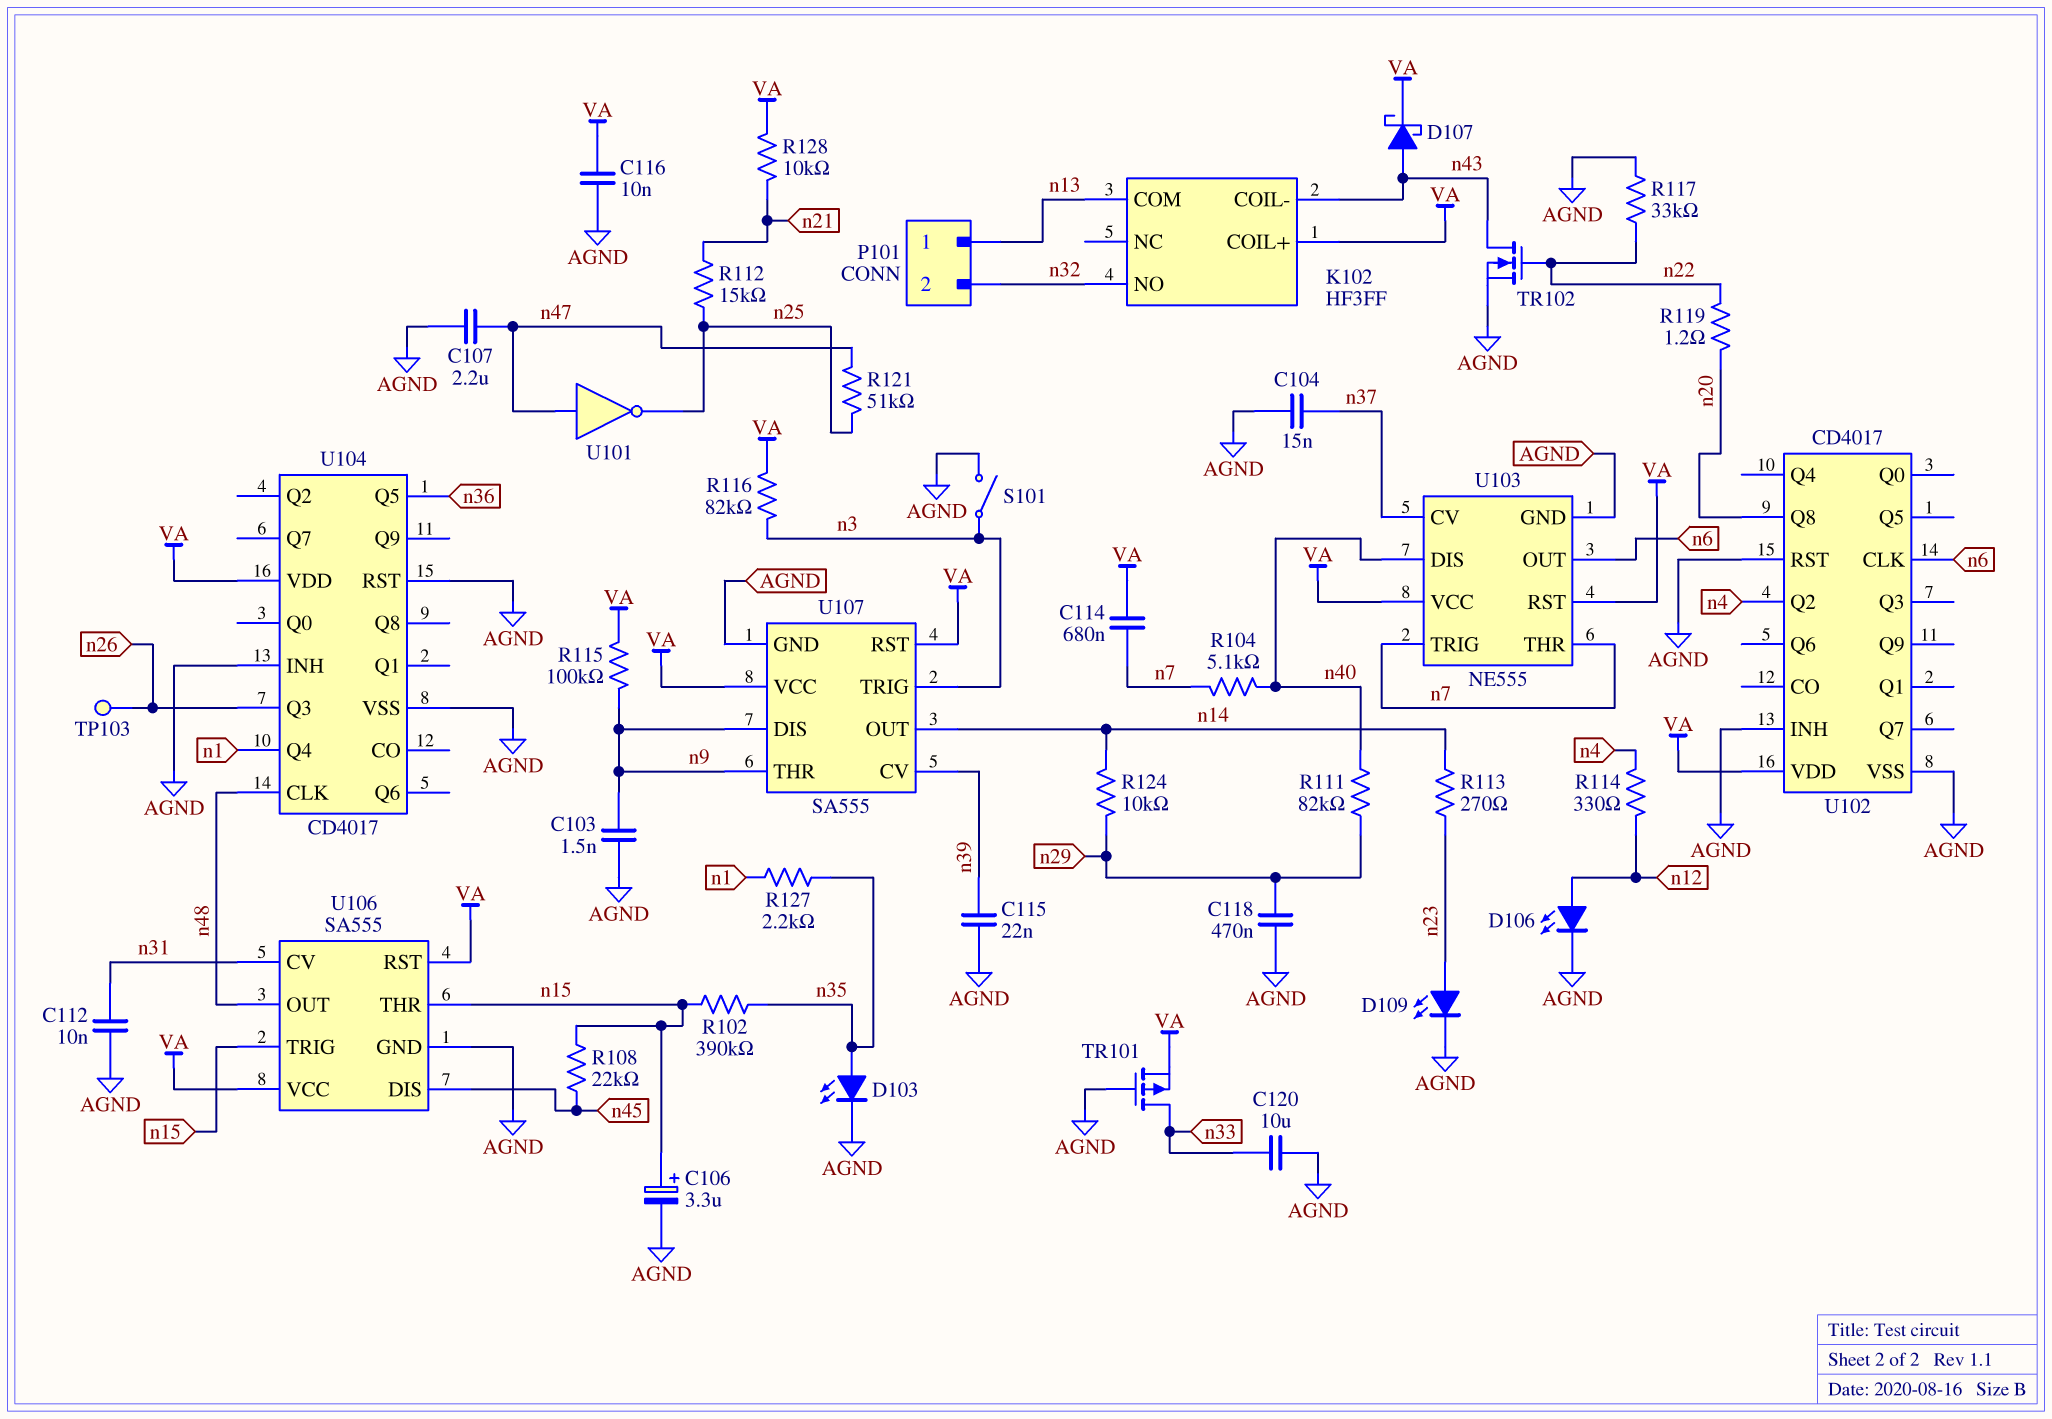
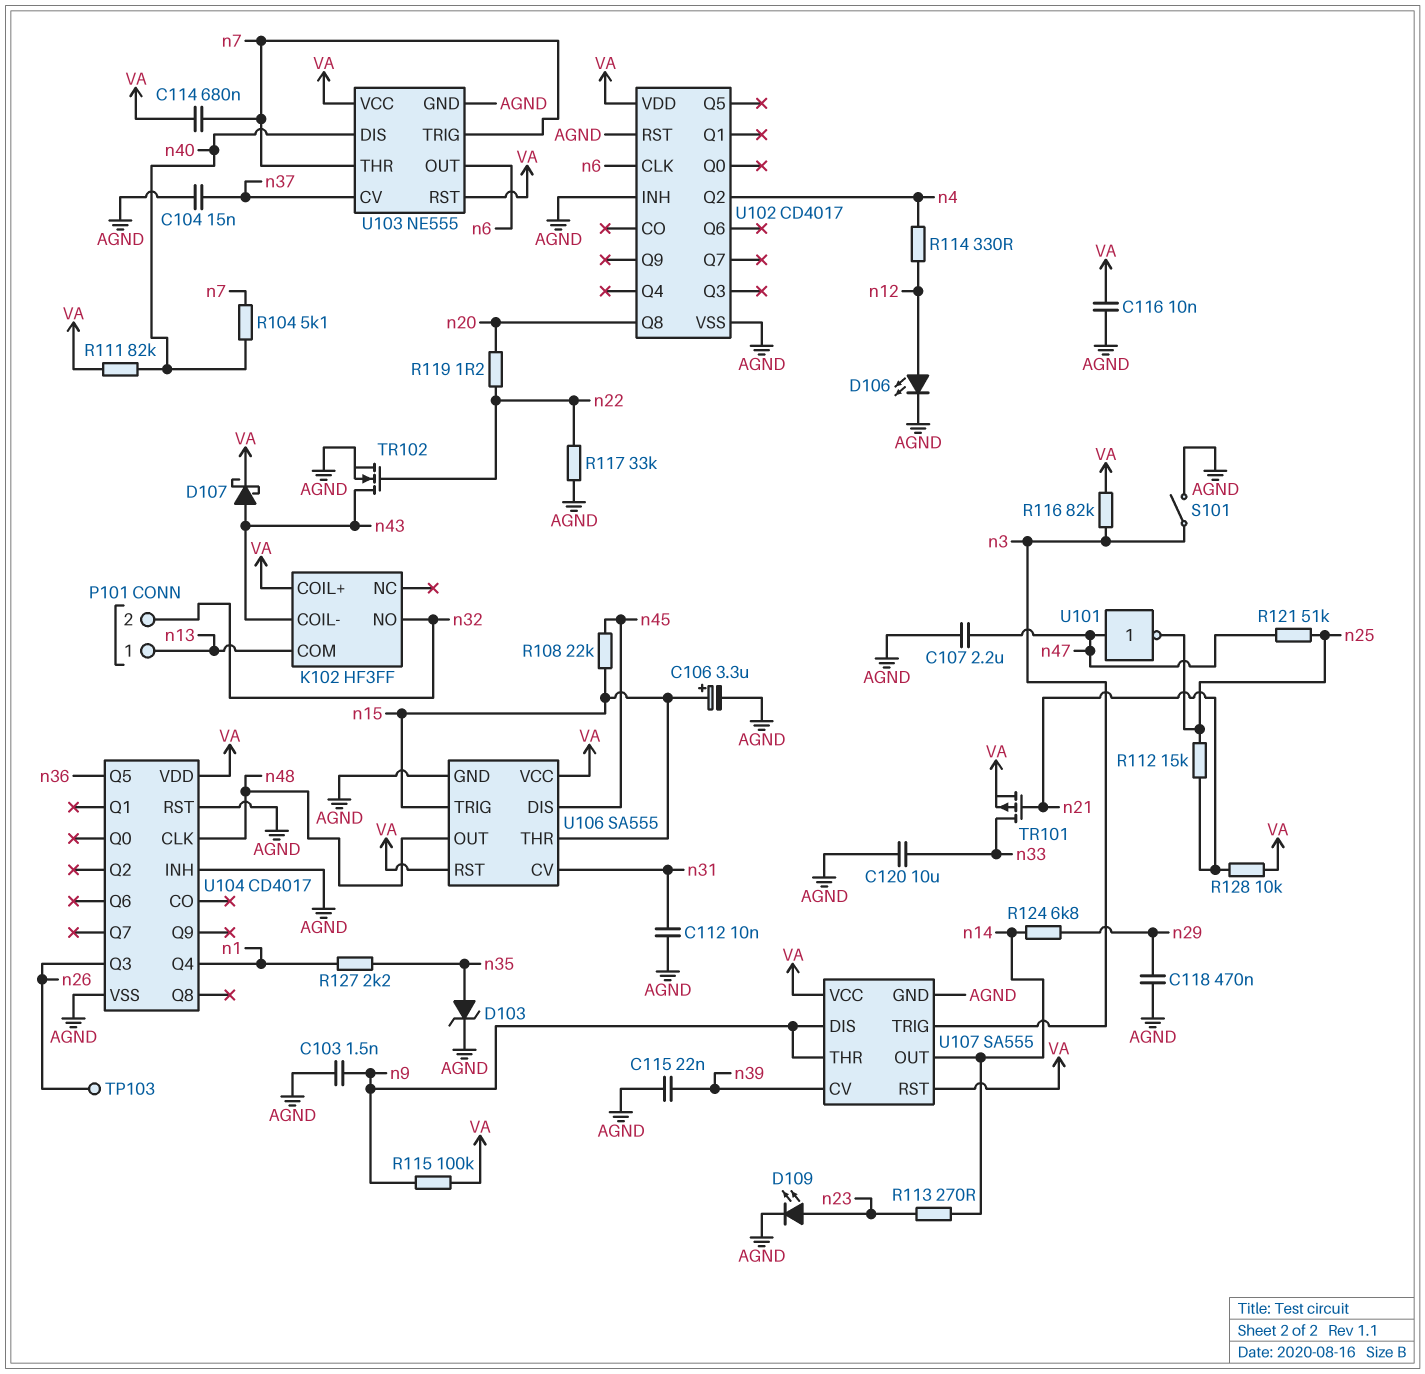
D103: LED (A n35, K AGND) -> zener (A n35, K AGND)
R102: 390k (n15, n35) -> none
R111: 82k (n29, n40) -> 82k (VA, n40)
R124: 10k (n14, n29) -> 6.8k (n14, n29)
TR101: PMOS (G AGND, D n33, S VA) -> PMOS (G n21, D n33, S VA)

